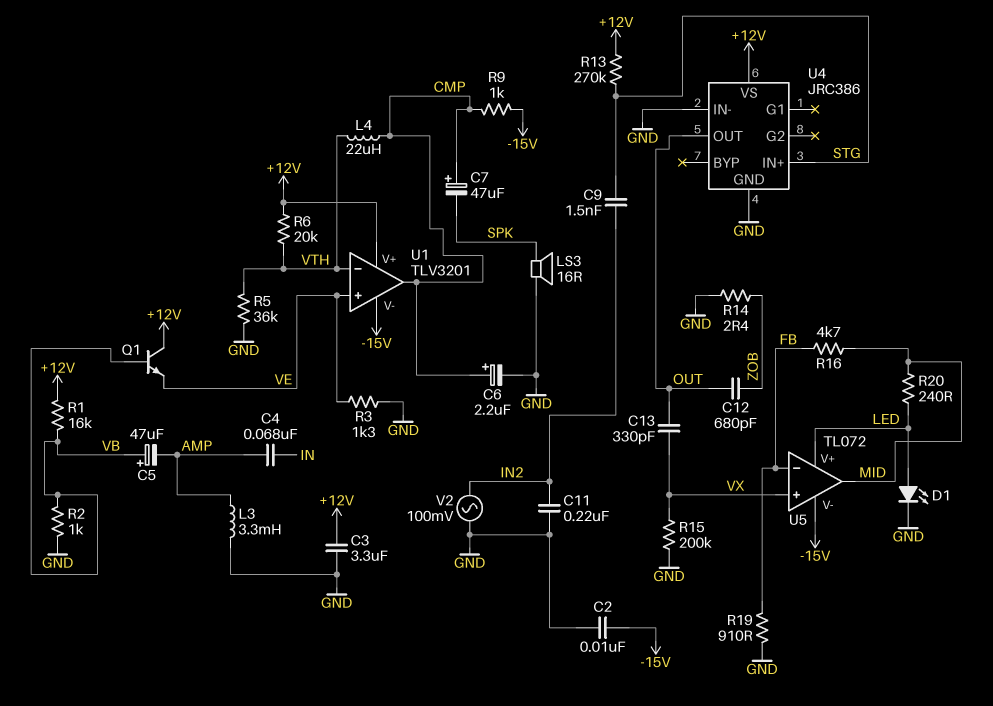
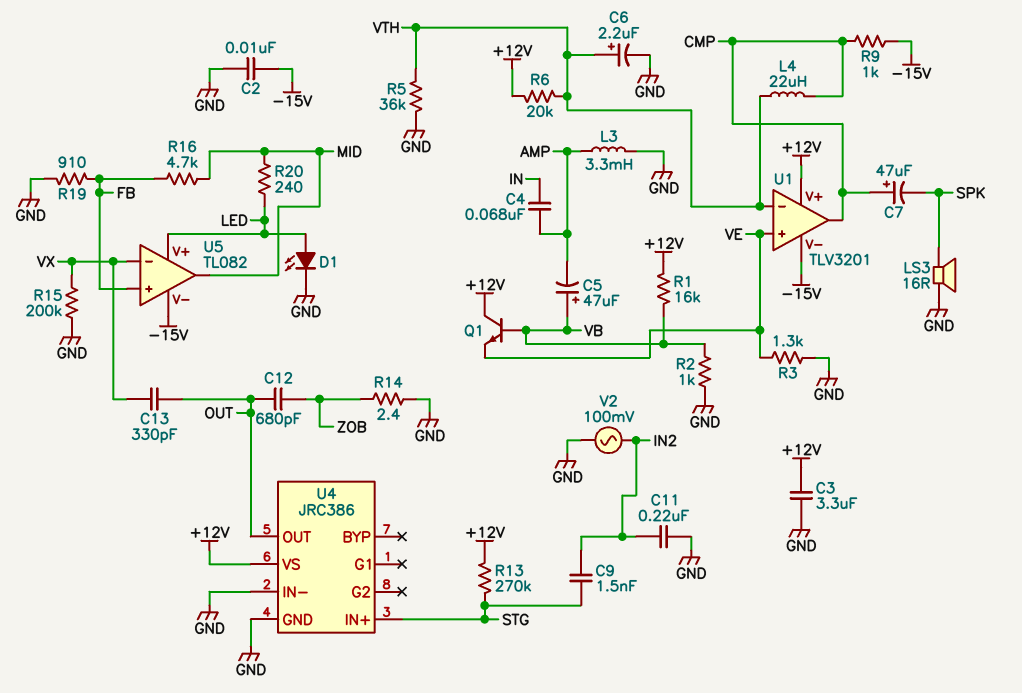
C6: 2.2uF (plus CMP, minus GND) -> 2.2uF (plus VTH, minus GND)
U5: TL072 -> TL082
U5 pin in+: VX -> FB
U5 pin in-: FB -> VX

